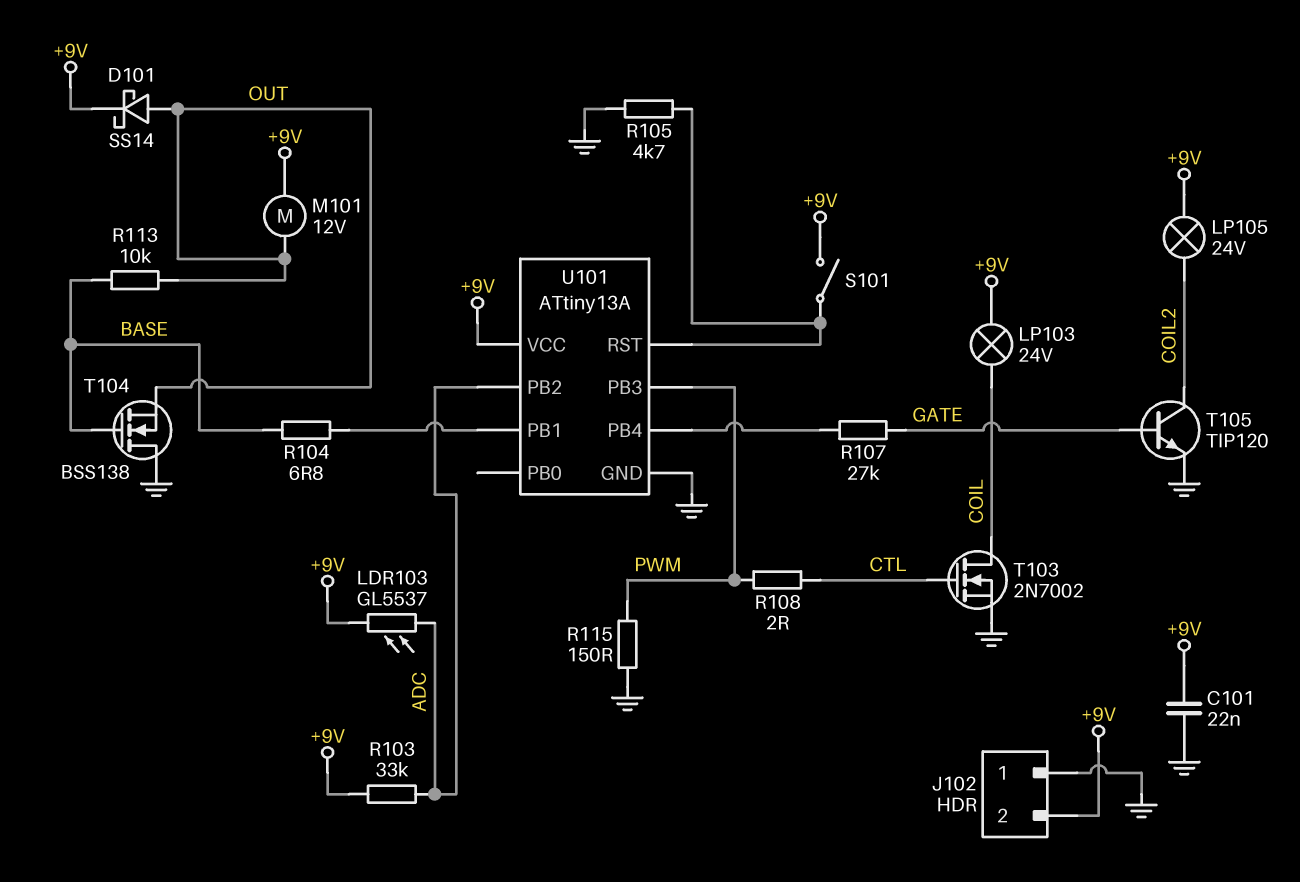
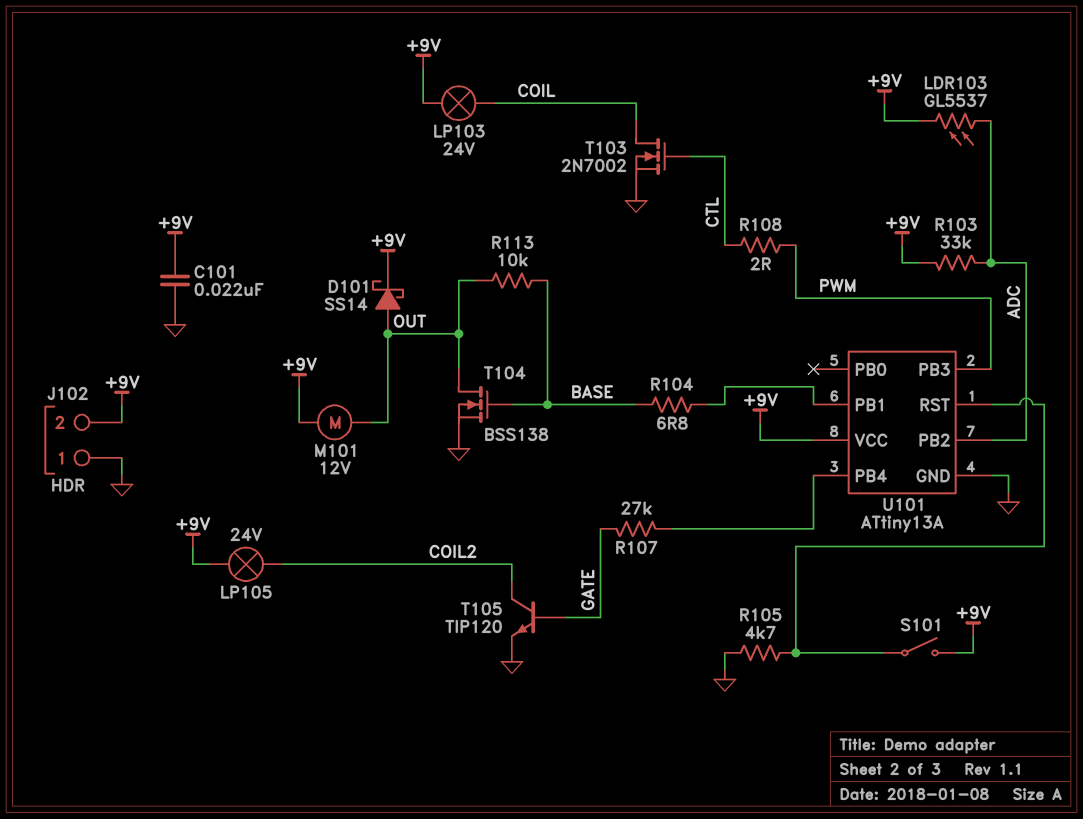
R115: 150 (GND, PWM) -> none
T104: NMOS BSS138 (G BASE, D GND, S OUT) -> NMOS BSS138 (G BASE, D OUT, S GND)

